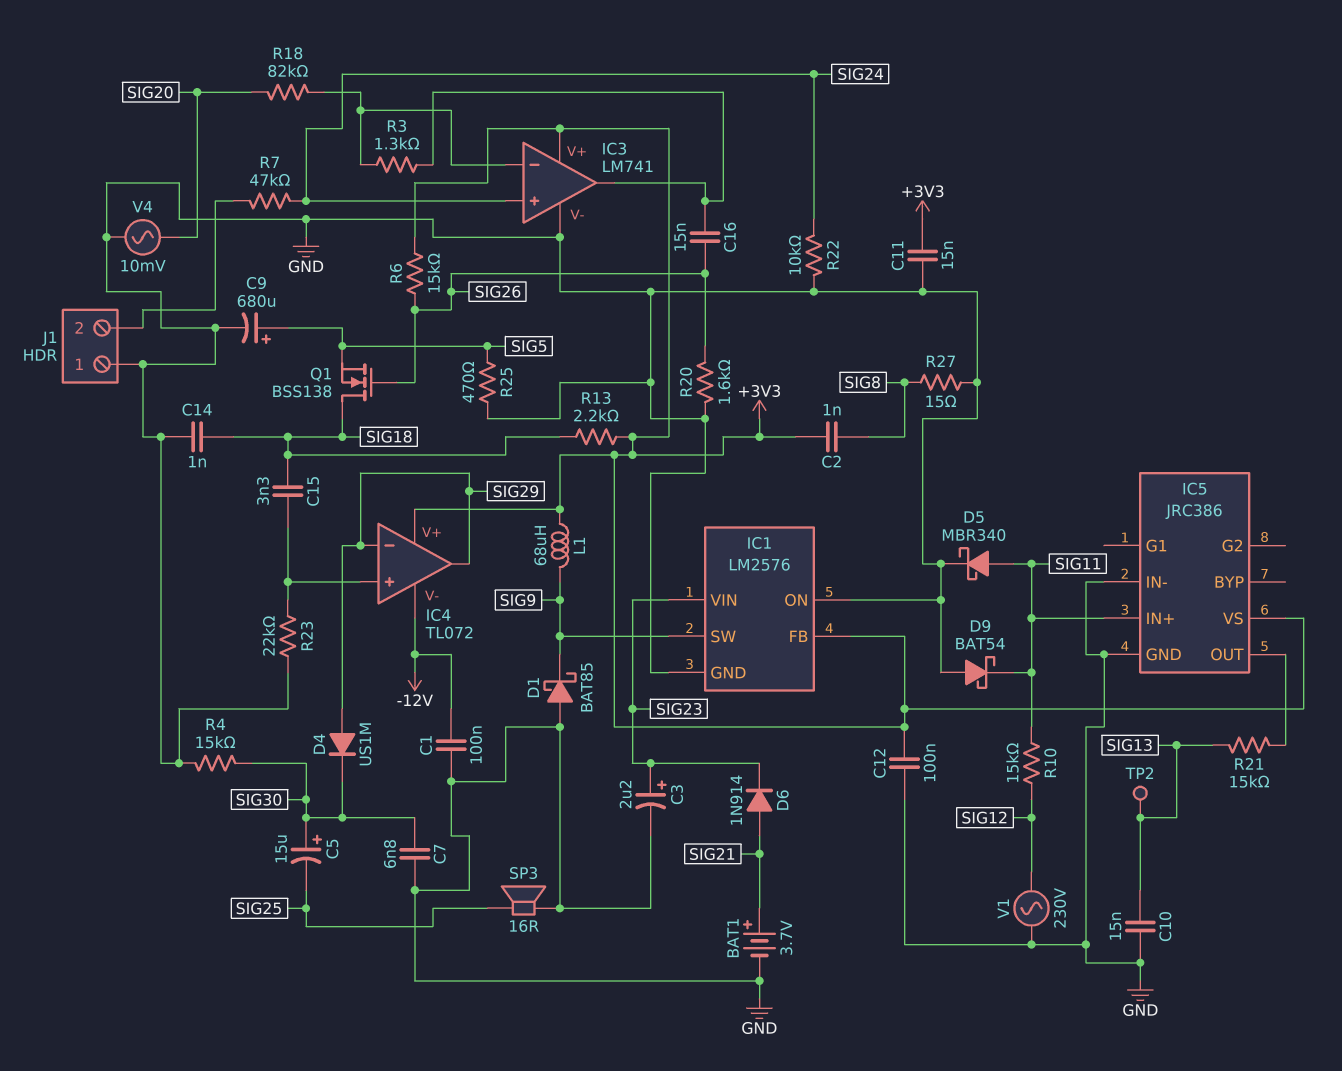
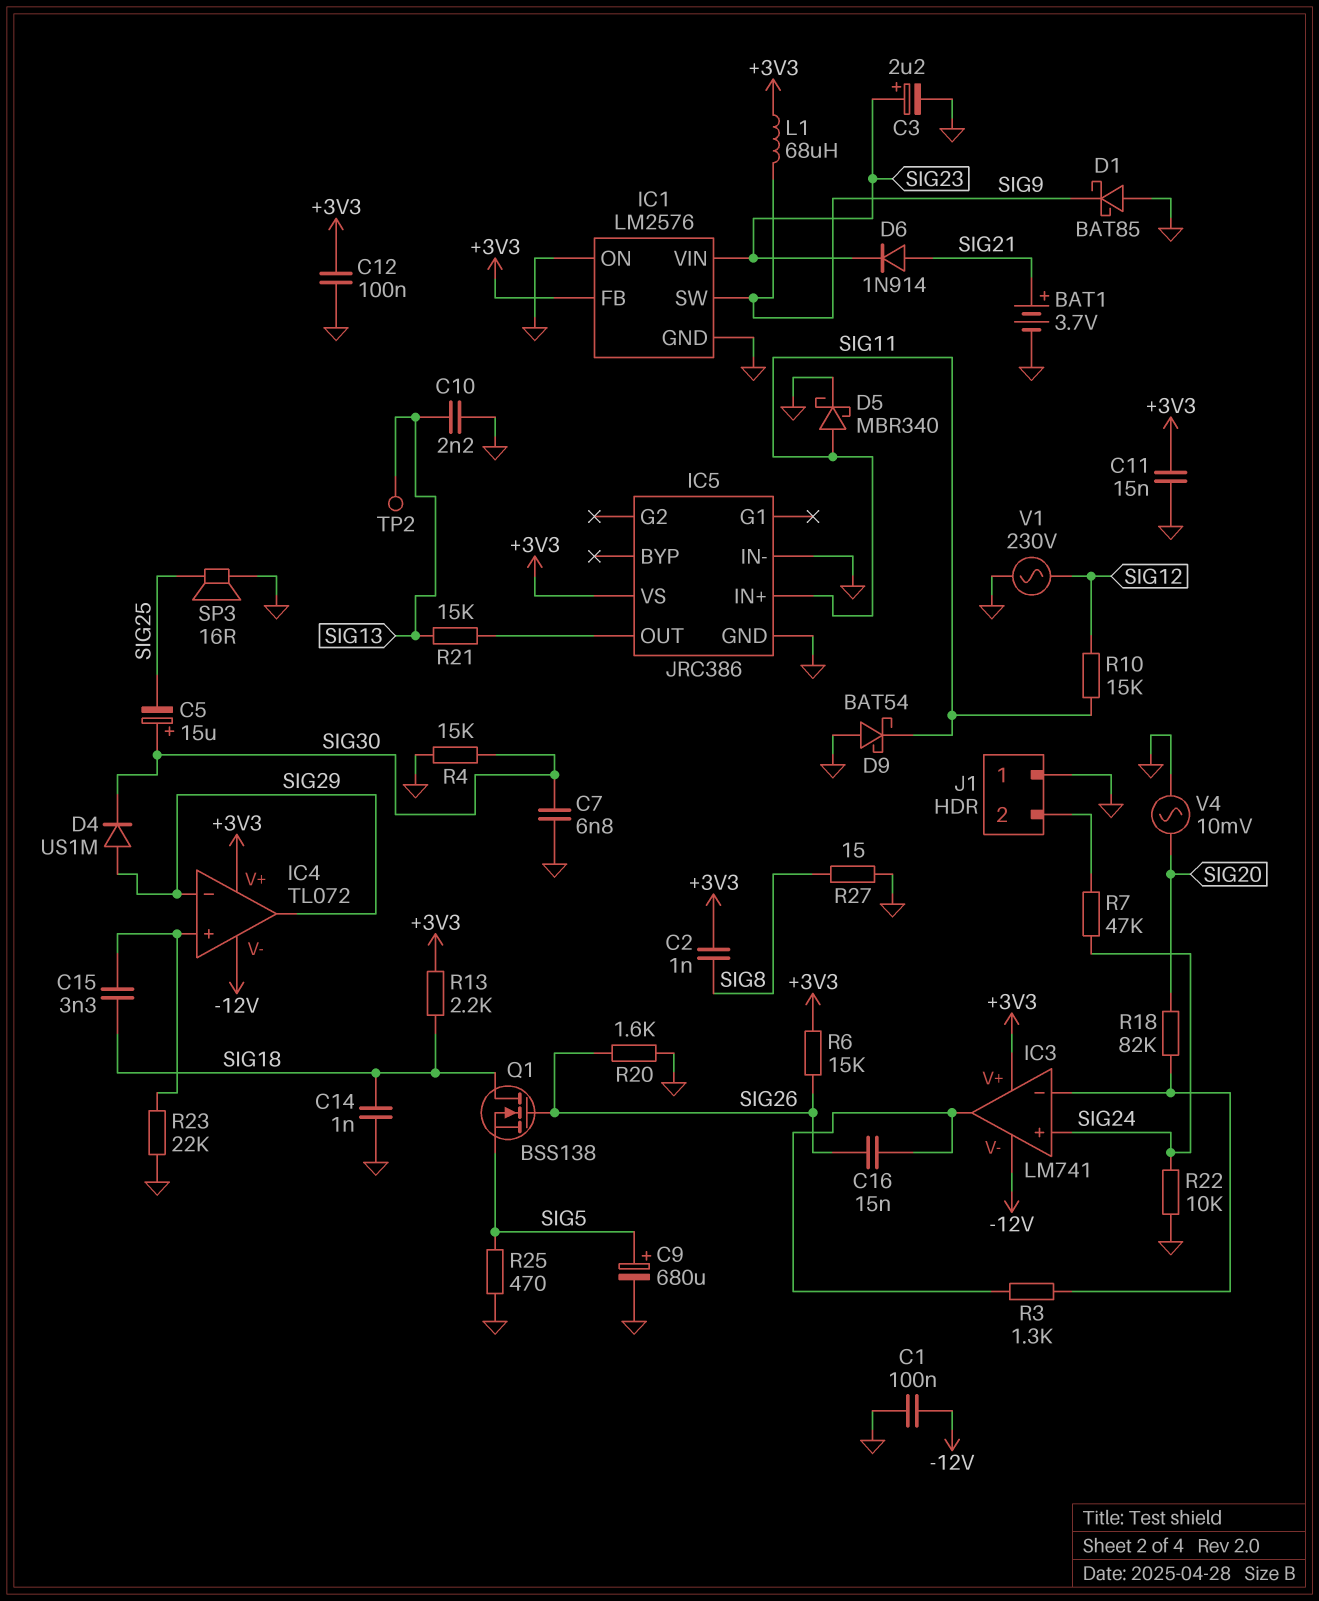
C10: 15nF (GND, SIG13) -> 2.2nF (GND, SIG13)
IC3 pin V-: GND -> -12V

